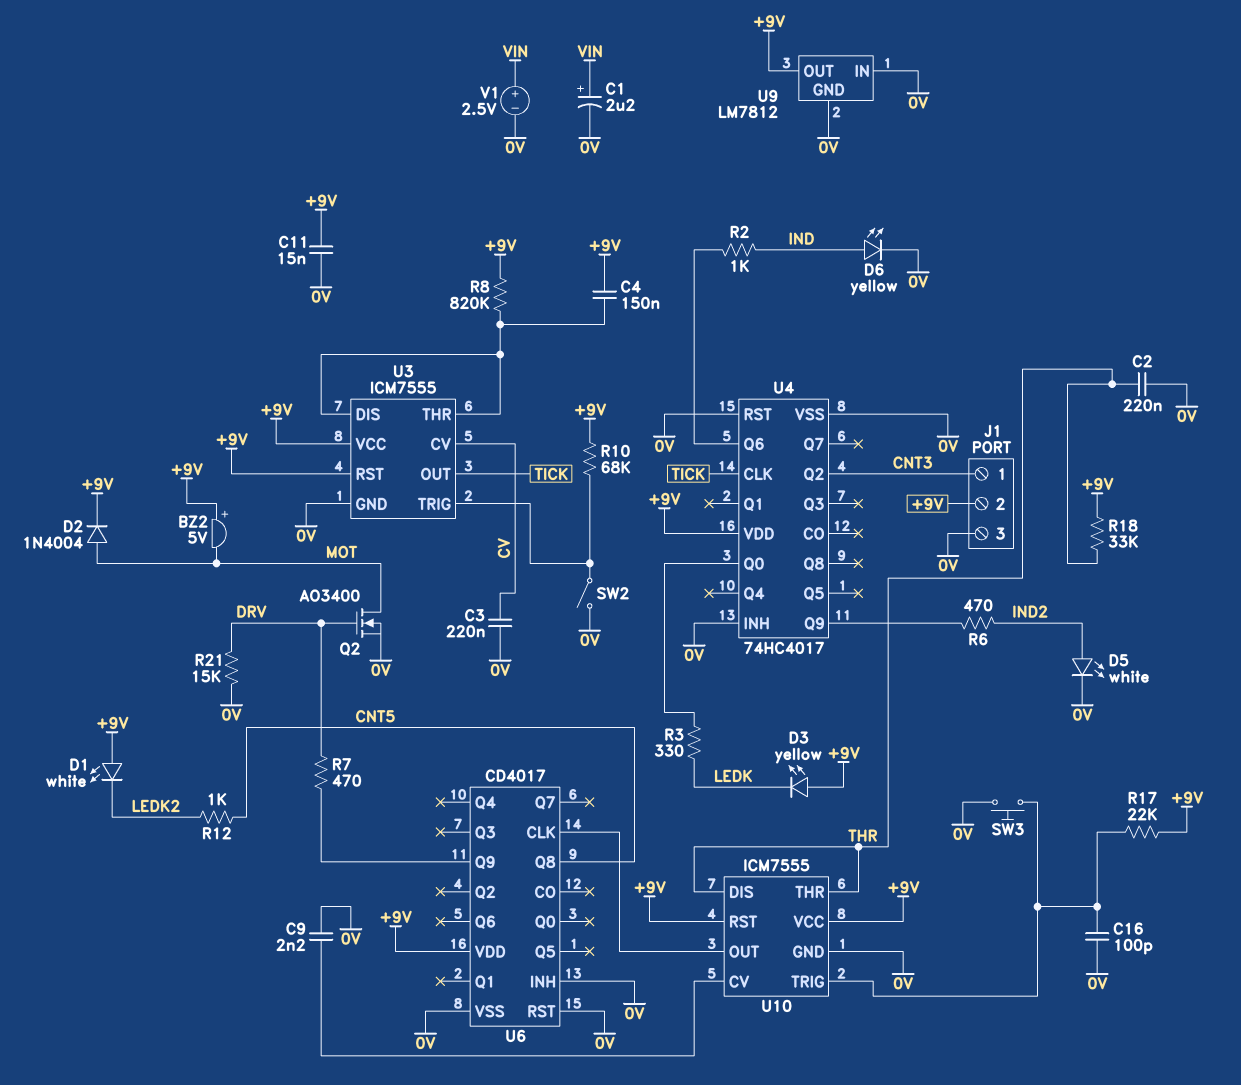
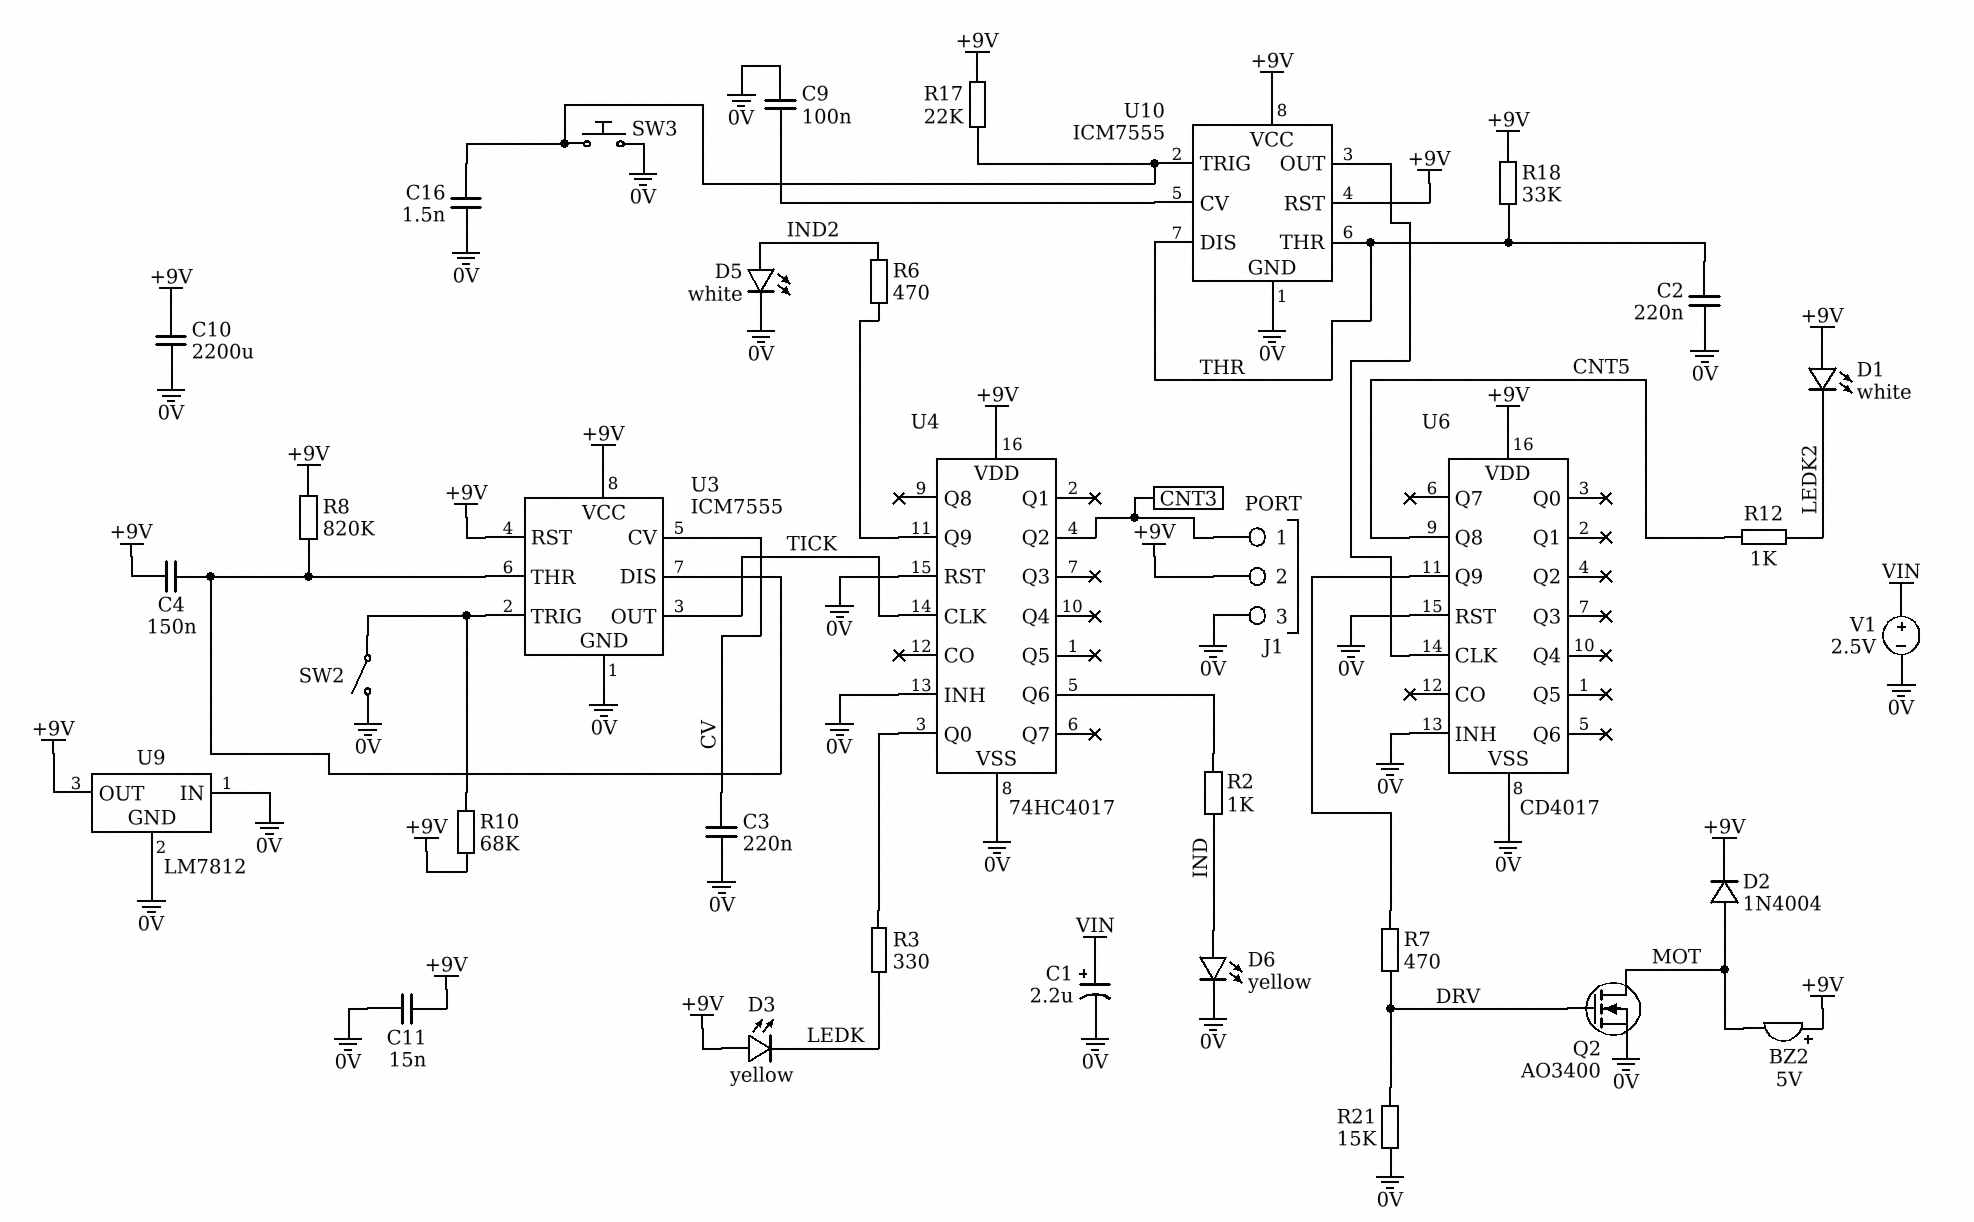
C9: 2.2nF (0V, U10/CV) -> 100nF (0V, U10/CV)
C10: none -> 2200uF (+9V, 0V)
C16: 100pF (0V, U10/TRIG) -> 1.5nF (0V, U10/TRIG)

